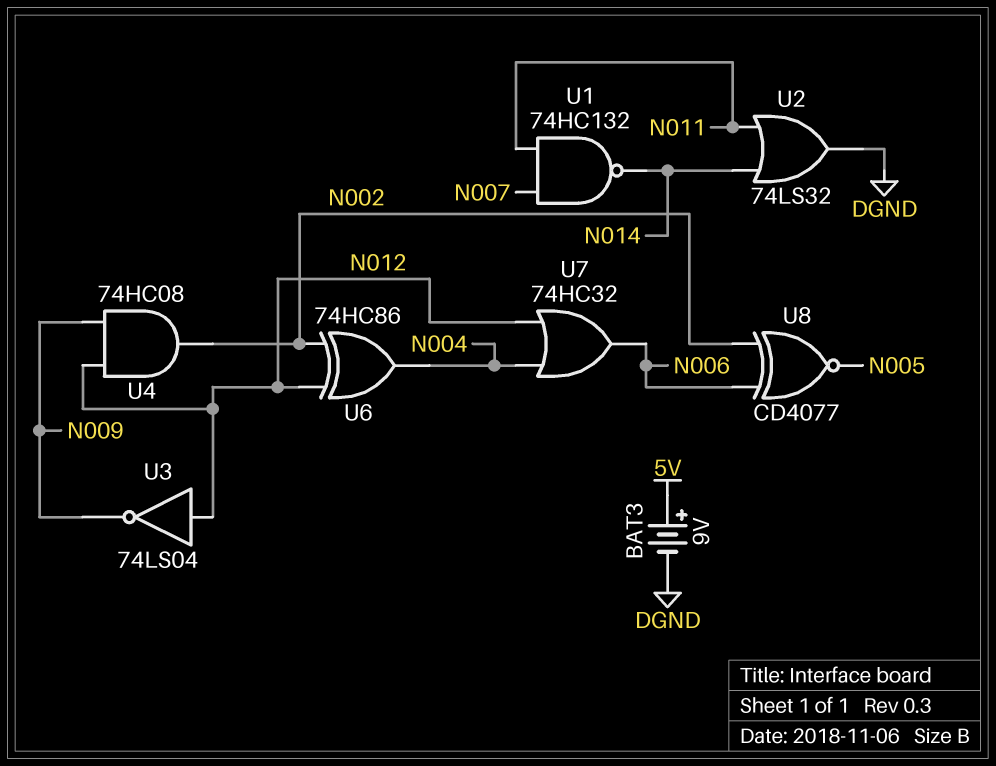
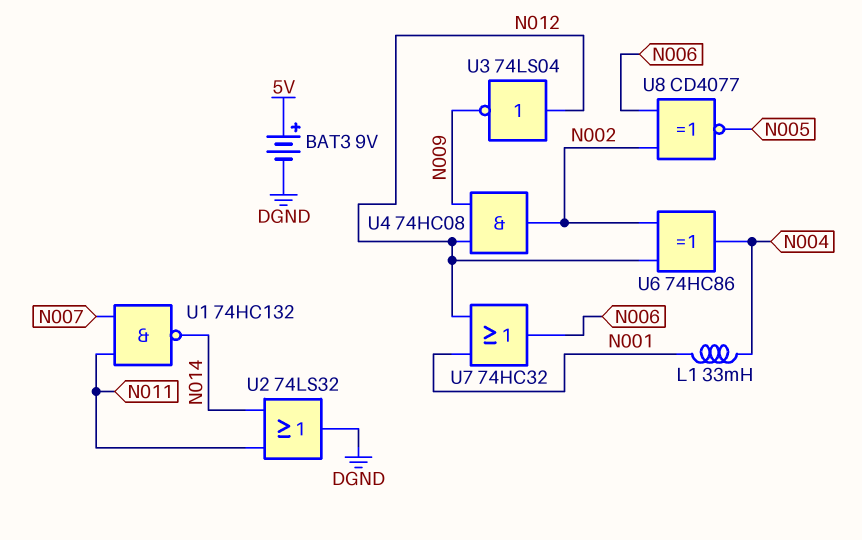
L1: none -> 33mH (N001, N004)
U7: OR 74HC32 (in N004, in N012, out N006) -> OR 74HC32 (in N001, in N012, out N006)

